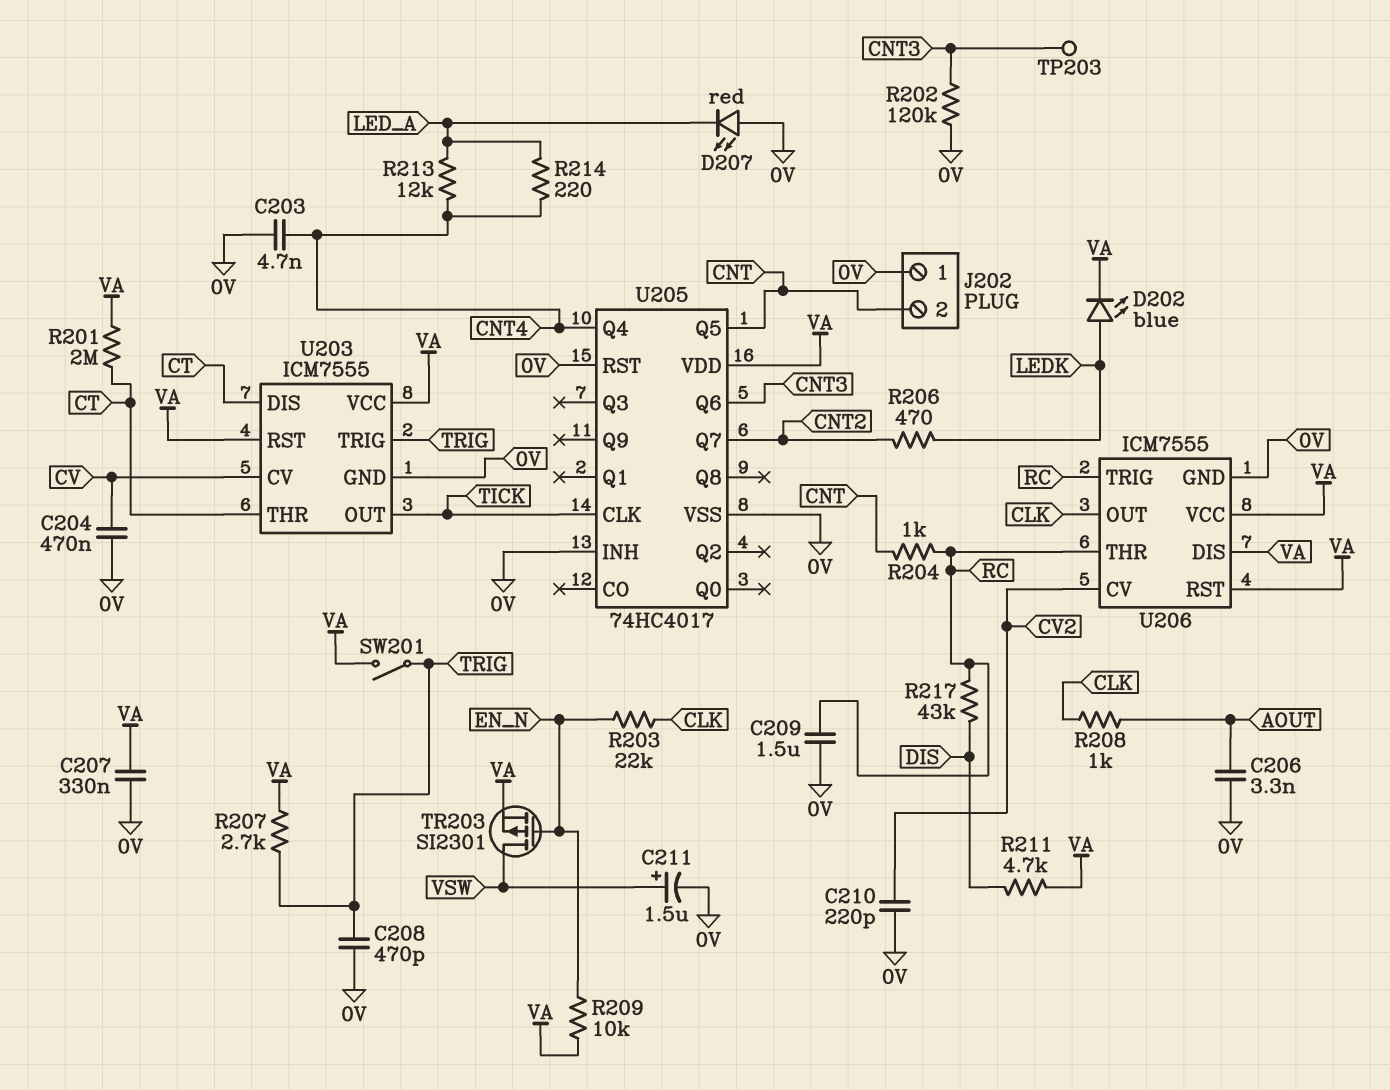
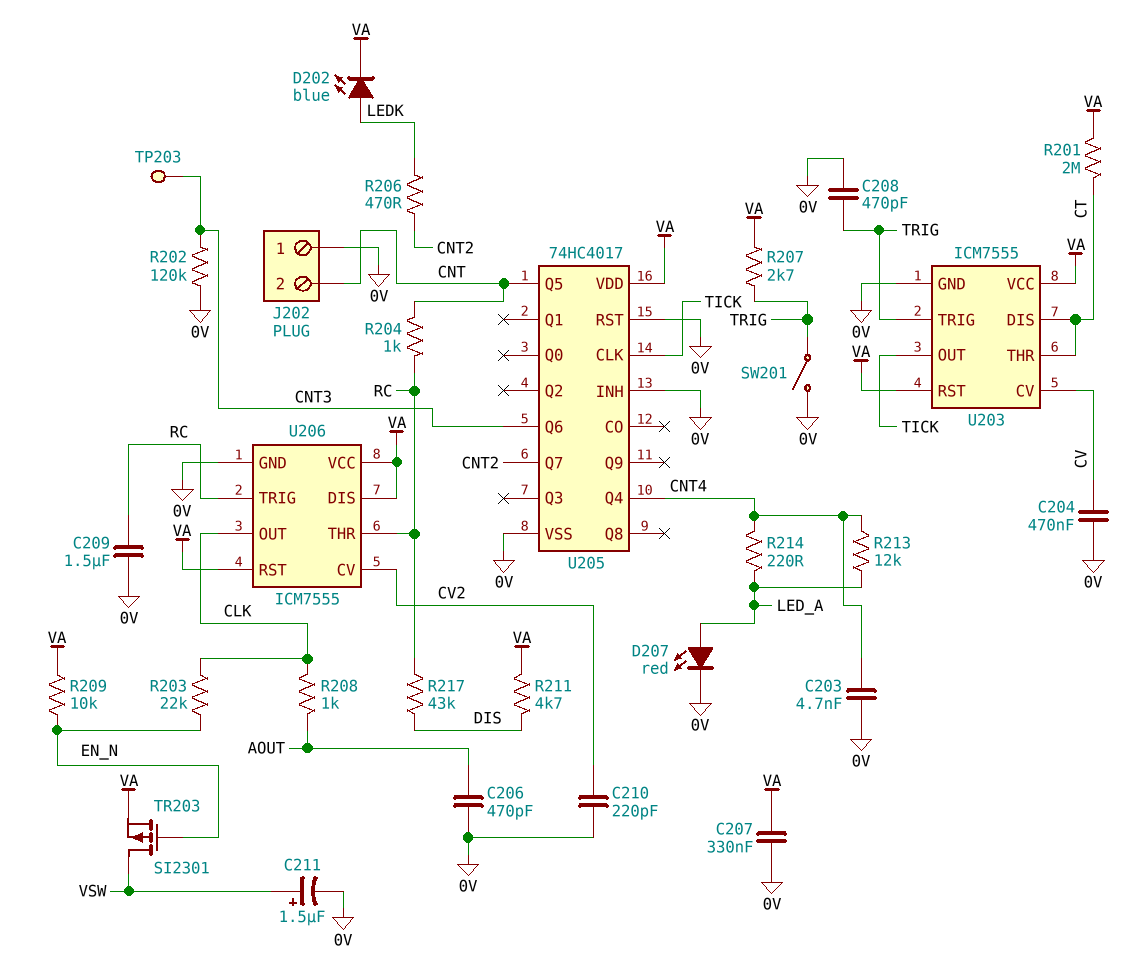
C206: 3.3nF (0V, AOUT) -> 470pF (0V, AOUT)
D207: LED red (A 0V, K LED_A) -> LED red (A LED_A, K 0V)
SW201: switch (TRIG, VA) -> switch (0V, TRIG)

